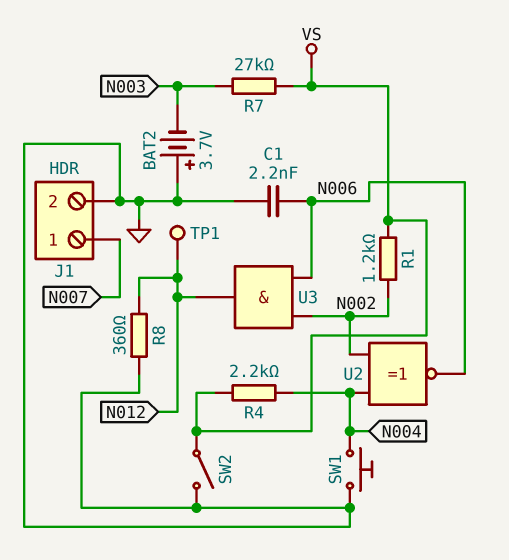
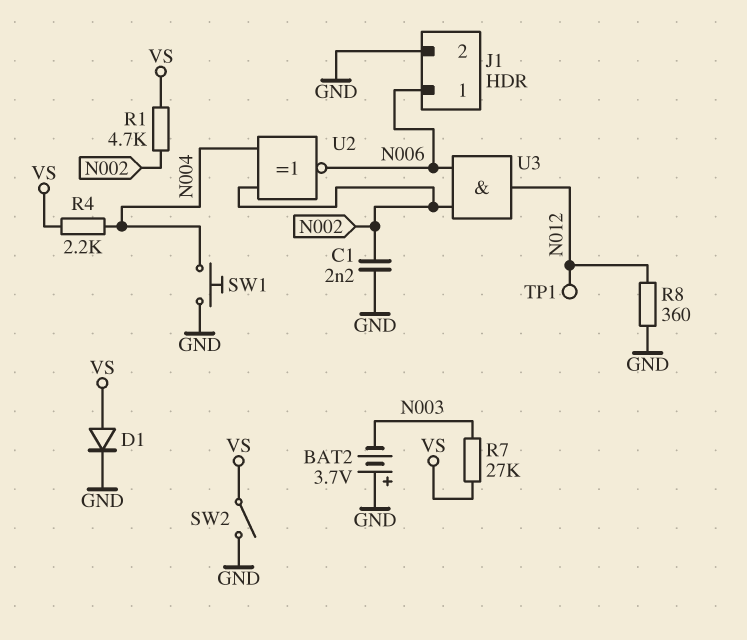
C1: 2.2nF (GND, N006) -> 2.2nF (GND, N002)
D1: none -> diode (A VS, K GND)
J1 pin 1: N007 -> N006
R1: 1.2k (N002, VS) -> 4.7k (N002, VS)

